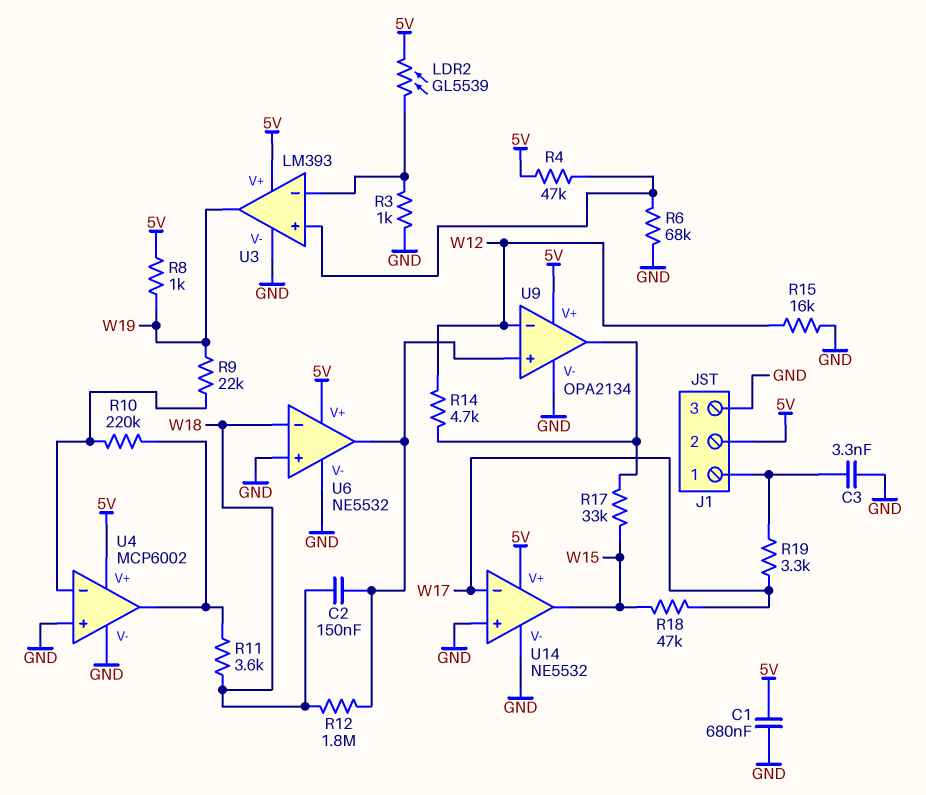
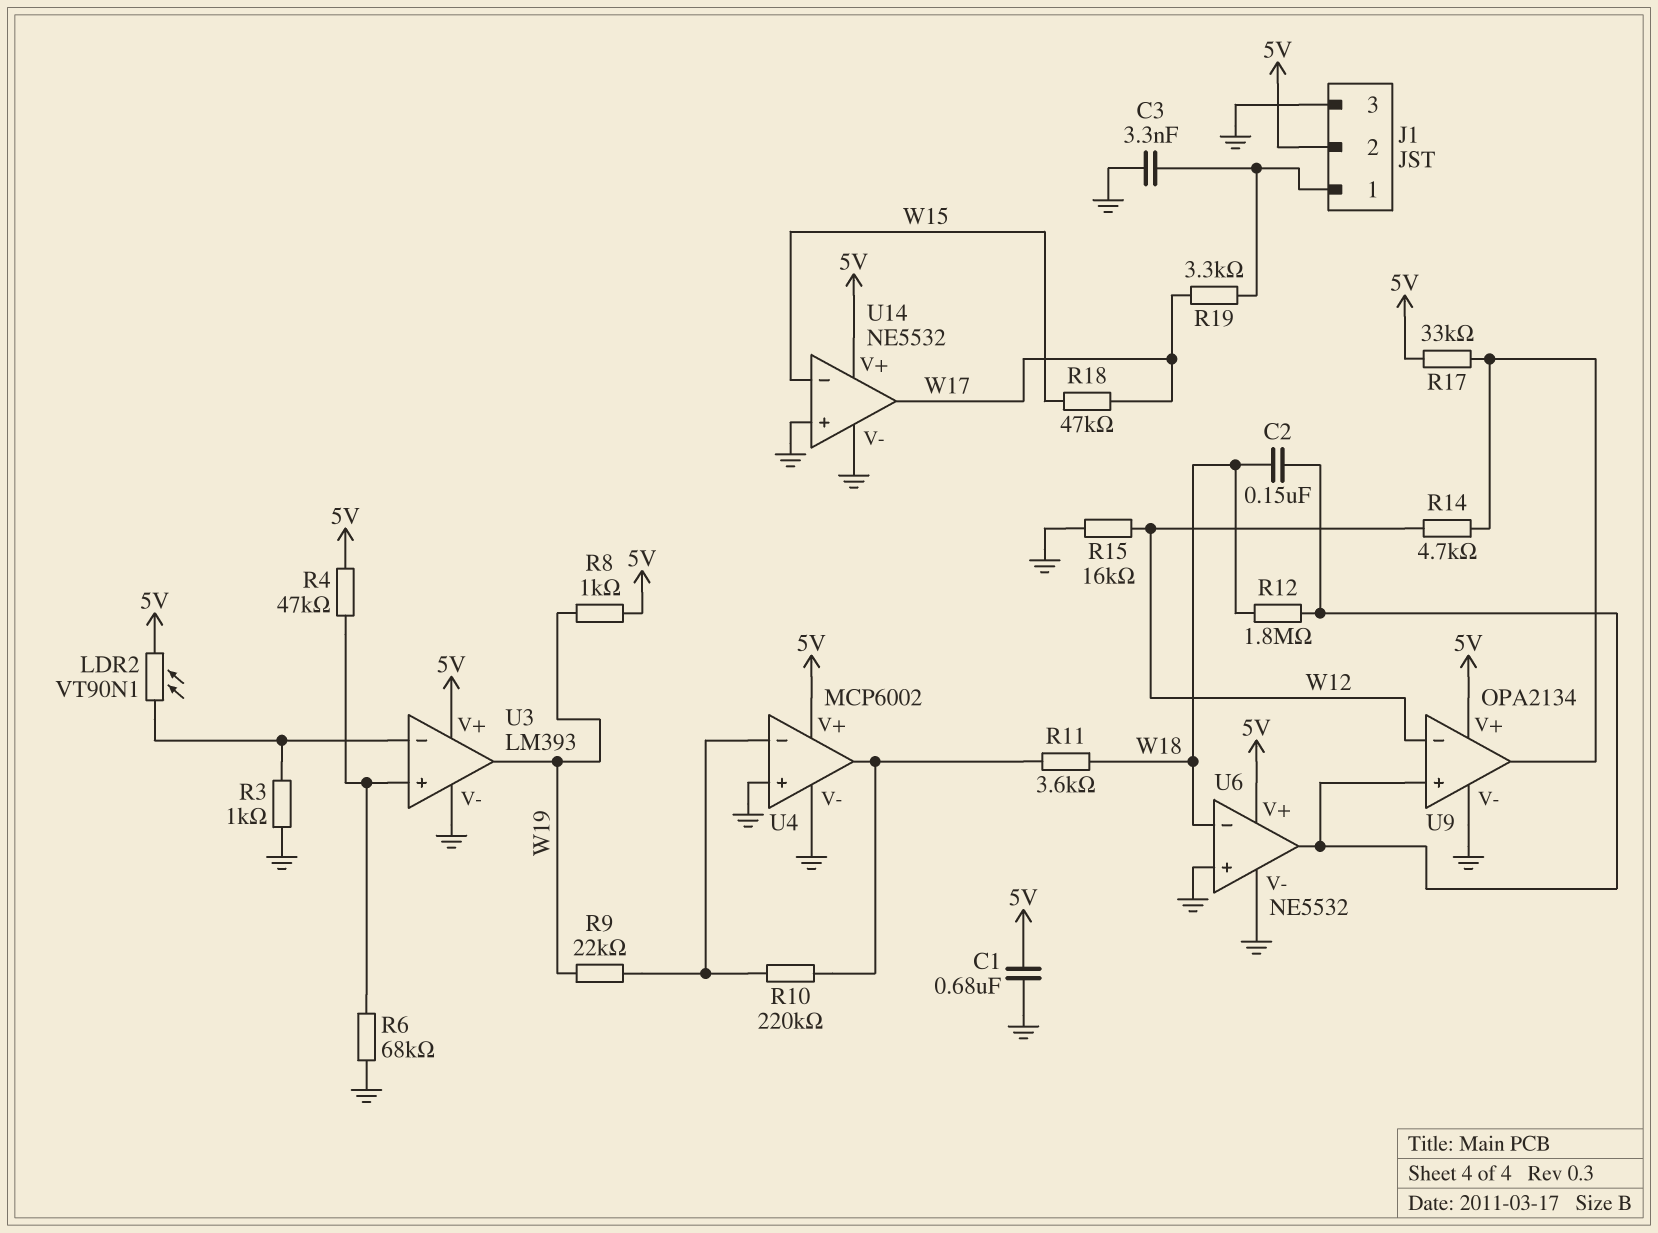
LDR2: GL5539 (5V, U3/in-) -> VT90N1 (5V, U3/in-)
R17: 33k (U9/out, W15) -> 33k (5V, U9/out)
U14 pin in-: W17 -> W15
U14 pin out: W15 -> W17

